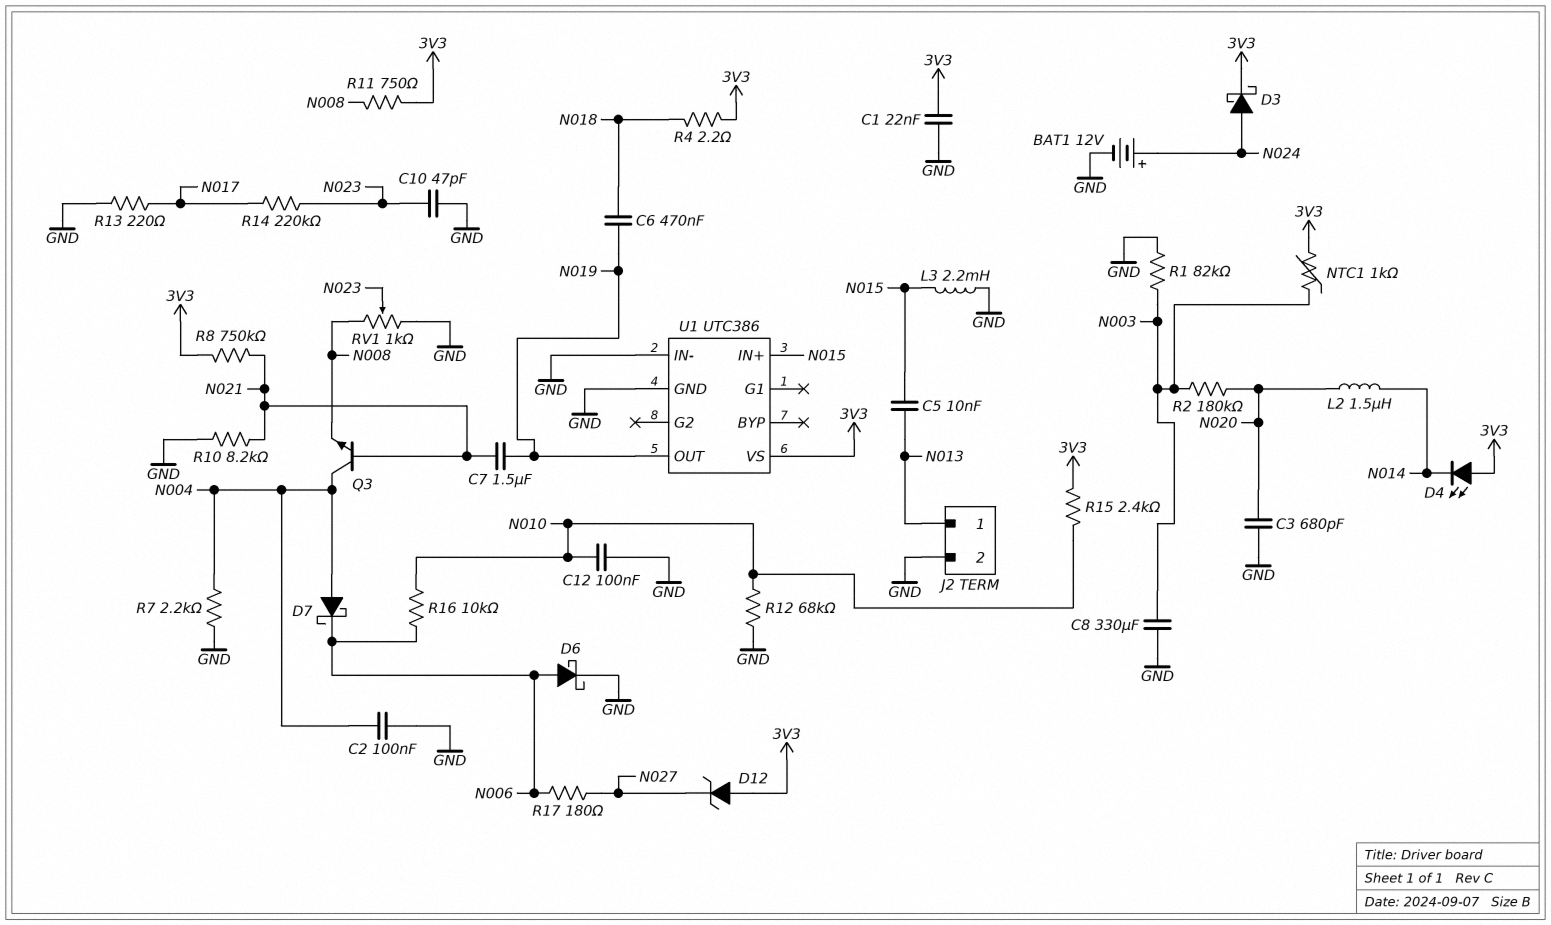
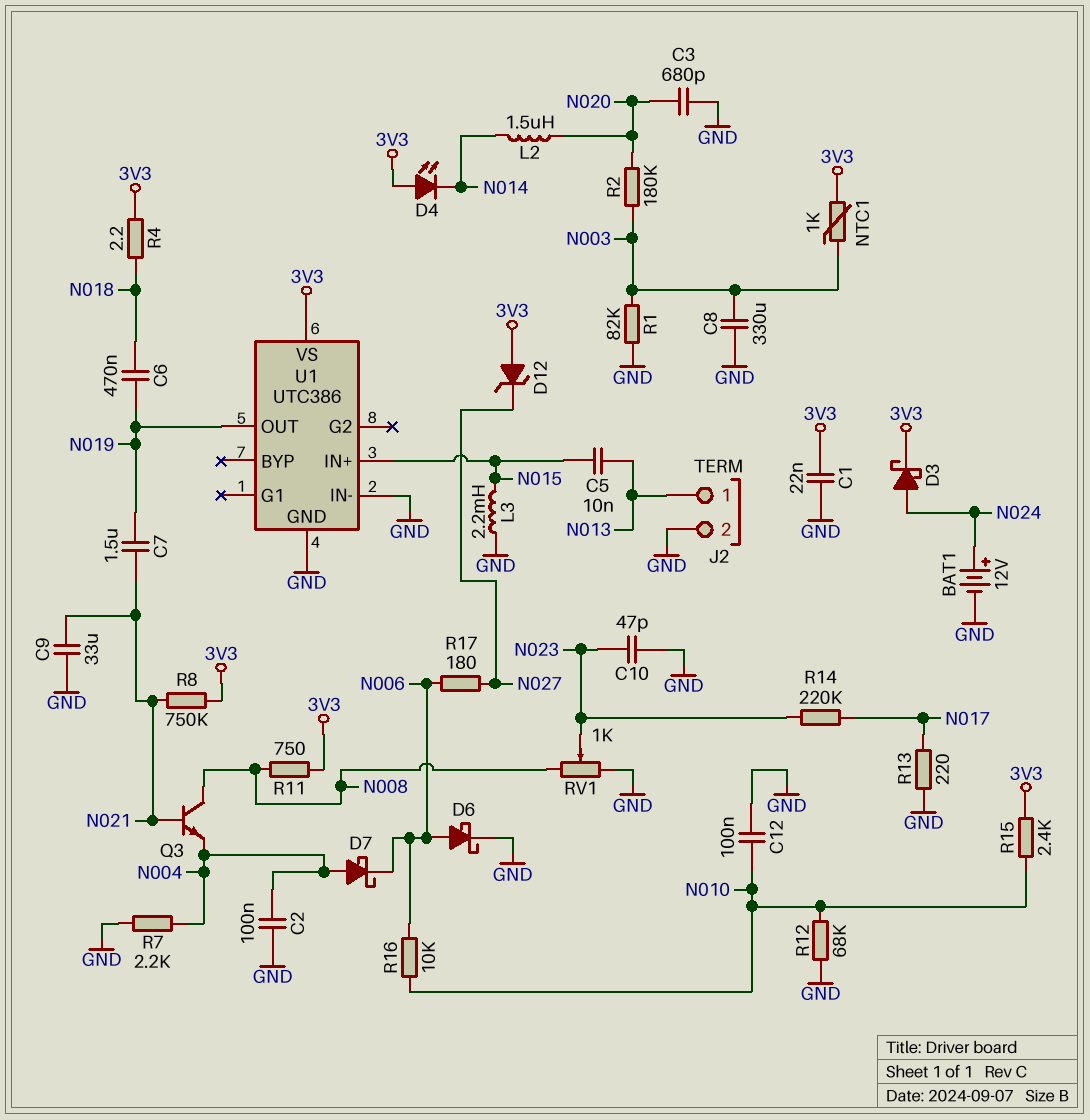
C9: none -> 33uF (GND, N021)
Q3: NPN (B N021, C N004, E N008) -> NPN (B N021, C N008, E N004)
R10: 8.2k (GND, N021) -> none

